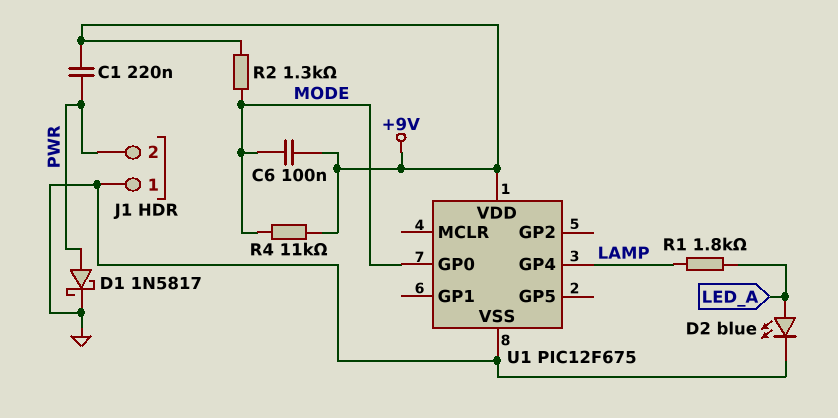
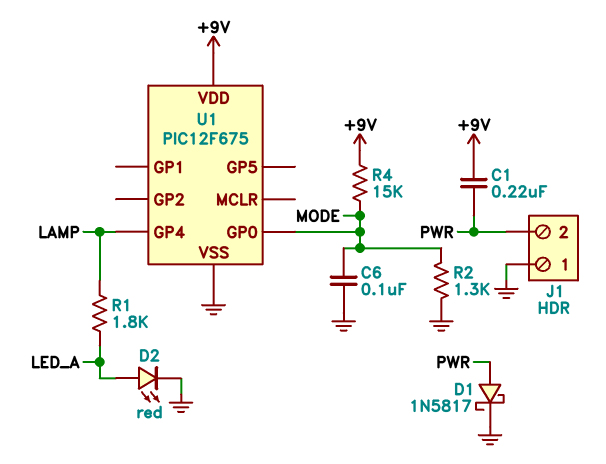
C6: 100nF (+9V, MODE) -> 100nF (GND, MODE)
D2: LED blue (A LED_A, K GND) -> LED red (A LED_A, K GND)
R2: 1.3k (+9V, MODE) -> 1.3k (GND, MODE)
R4: 11k (+9V, MODE) -> 15k (+9V, MODE)

